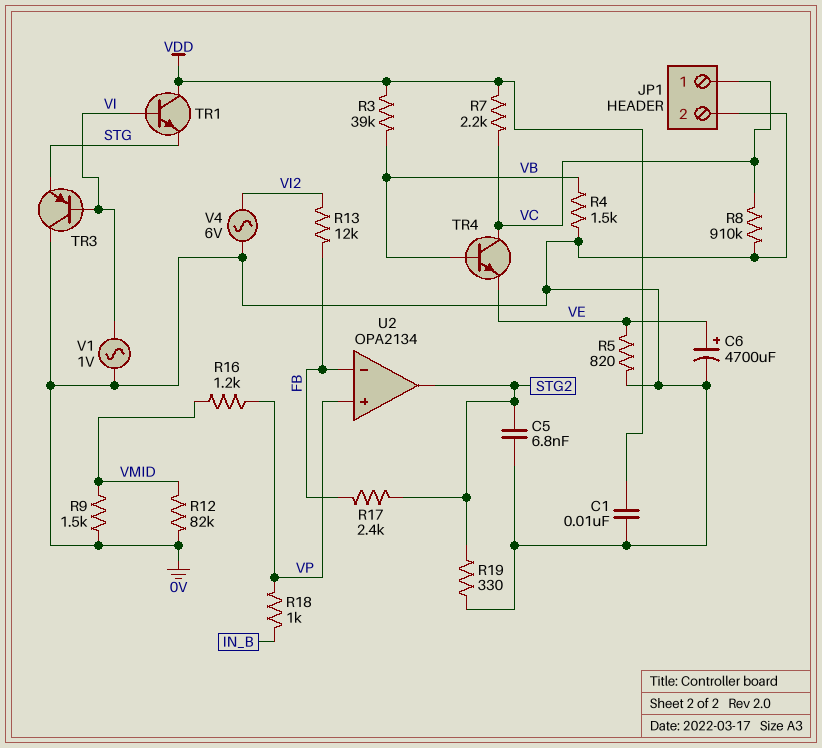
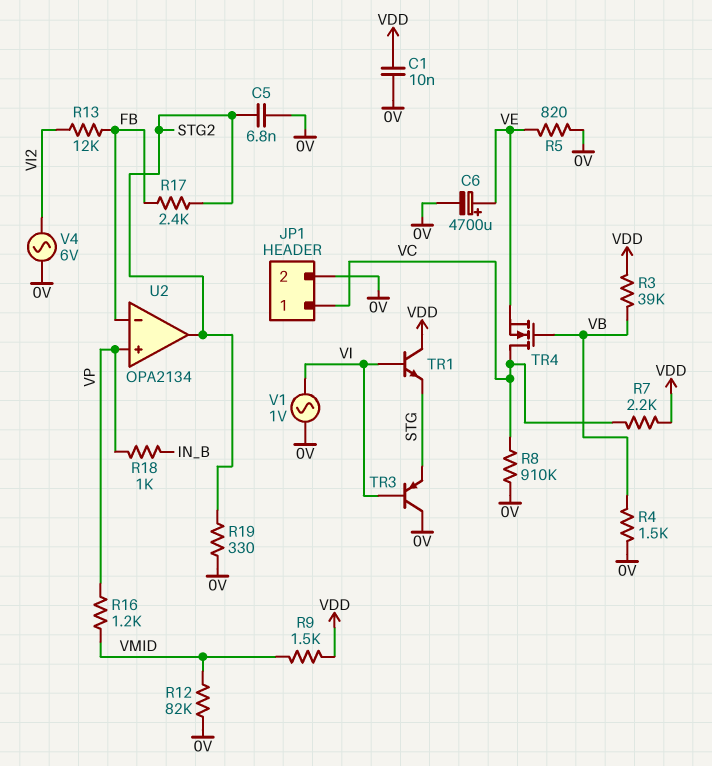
R9: 1.5k (0V, VMID) -> 1.5k (VDD, VMID)
TR4: NPN (B VB, C VC, E VE) -> NMOS (G VB, D VC, S VE)

